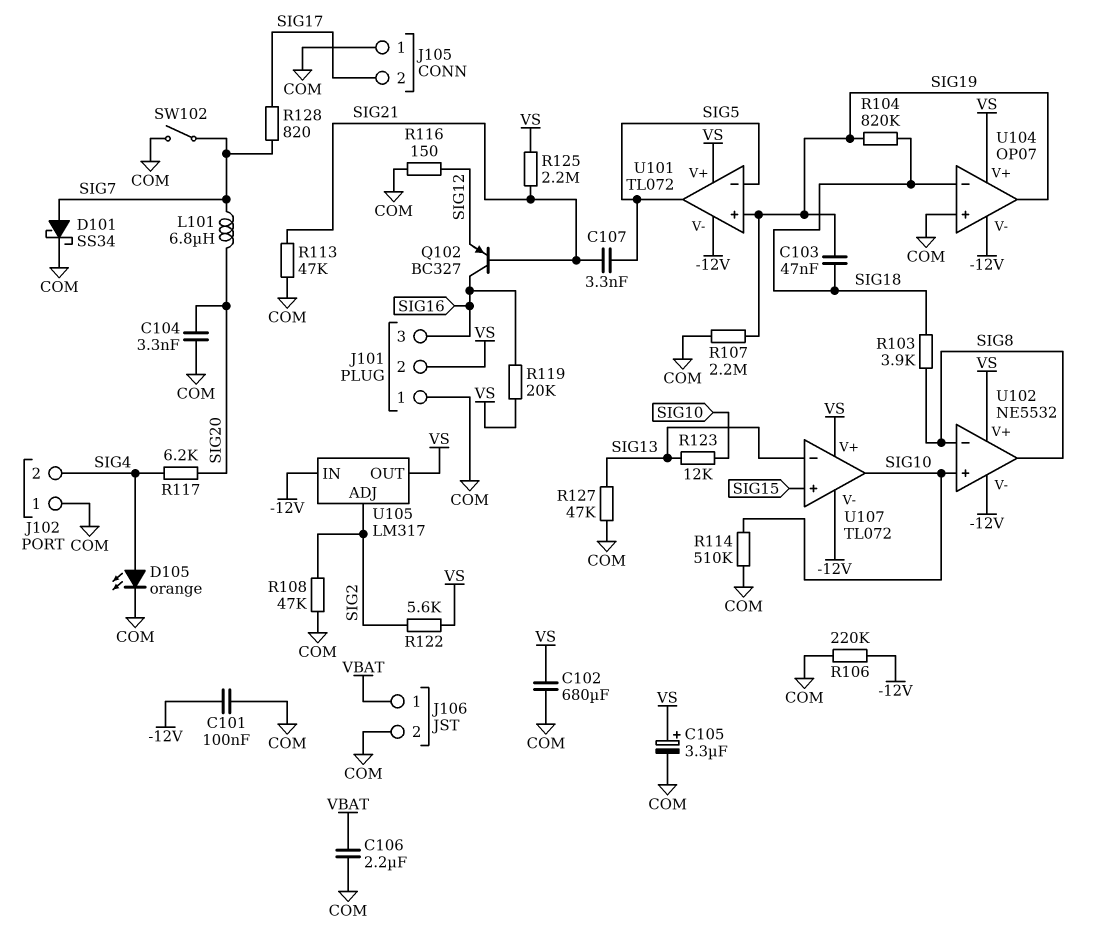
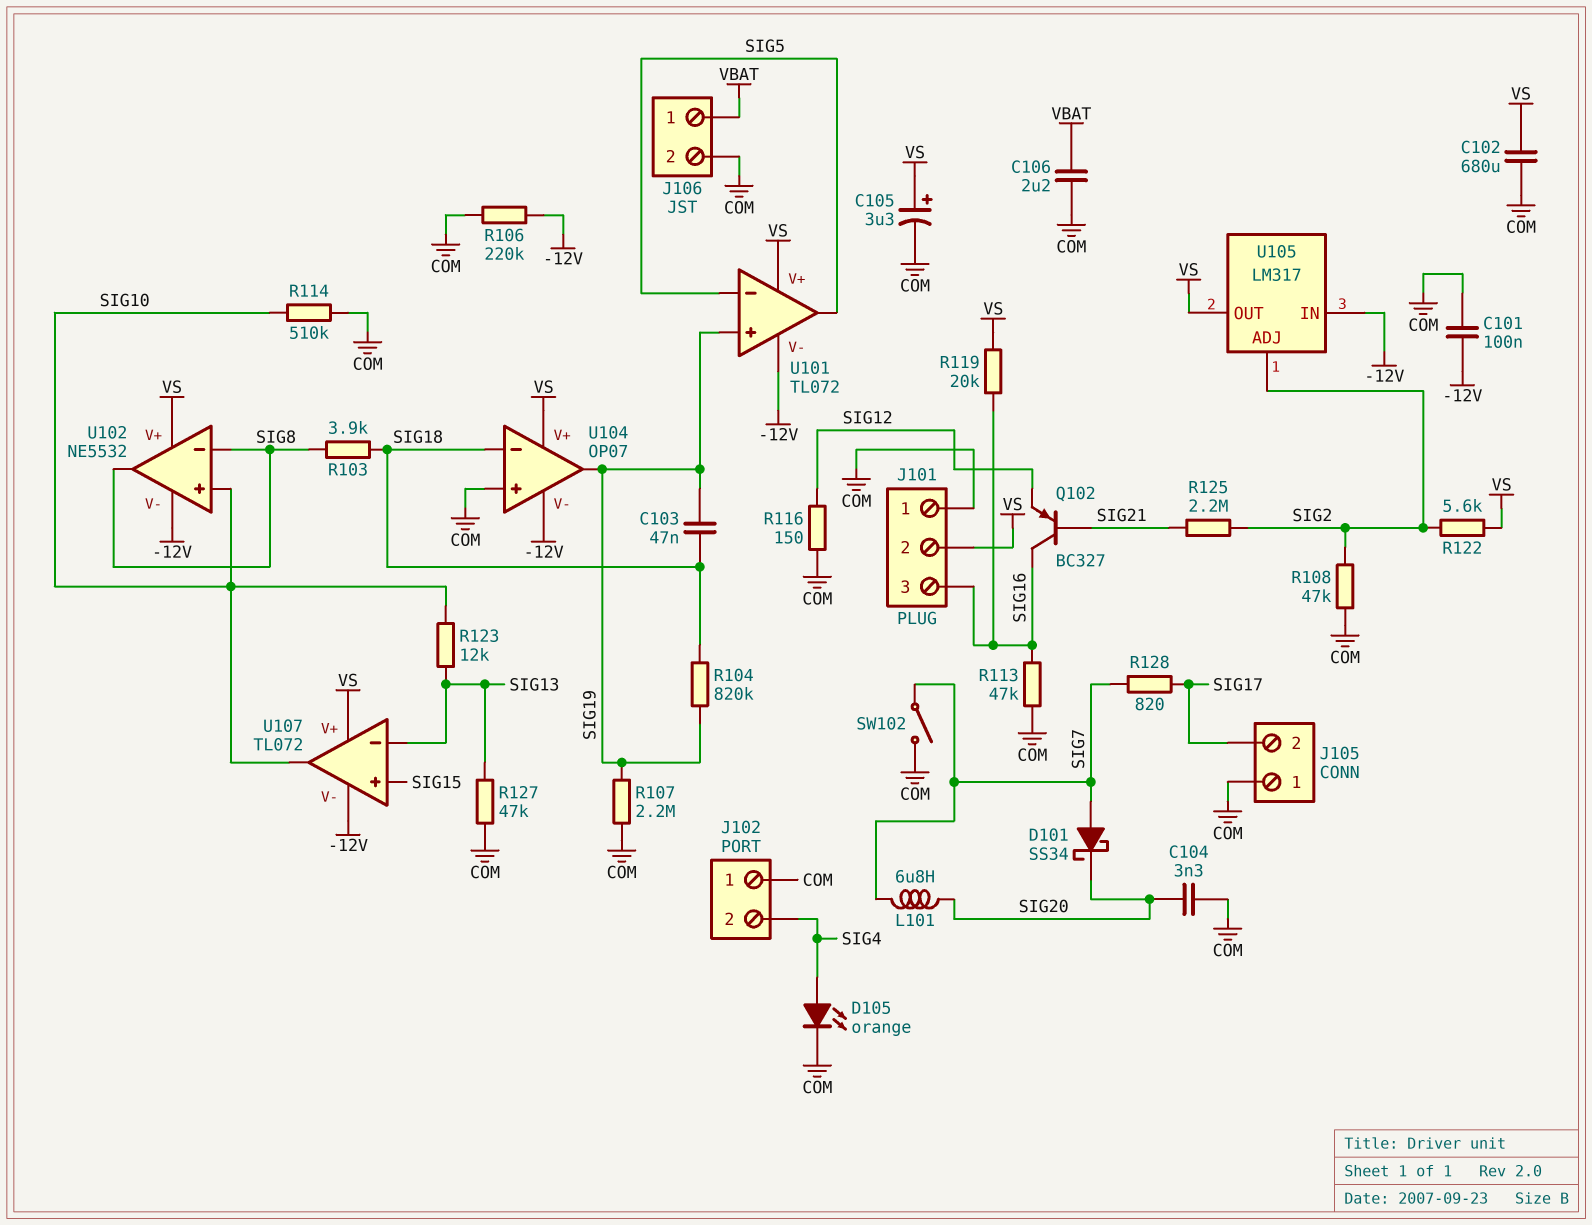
C107: 3.3nF (SIG5, SIG21) -> none
D101: schottky SS34 (A SIG7, K COM) -> schottky SS34 (A SIG7, K SIG20)
R113: 47k (COM, SIG21) -> 47k (COM, SIG16)
R117: 6.2k (SIG4, SIG20) -> none
R125: 2.2M (SIG21, VS) -> 2.2M (SIG2, SIG21)

